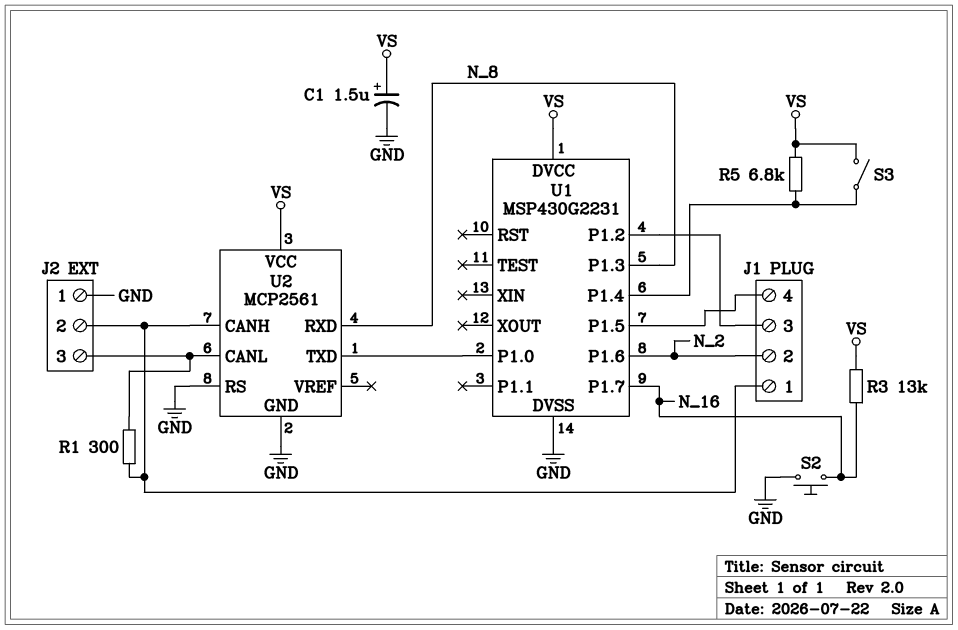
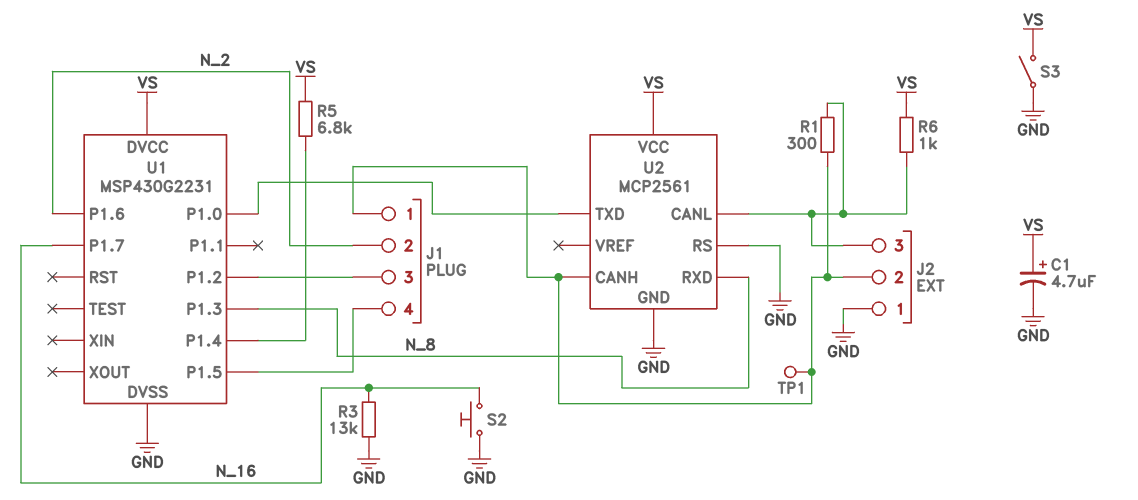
C1: 1.5uF (plus VS, minus GND) -> 4.7uF (plus VS, minus GND)
R3: 13k (N_16, VS) -> 13k (GND, N_16)
R6: none -> 1k (J2/3, VS)
S3: switch (U1/P1.4, VS) -> switch (GND, VS)
TP1: none -> test point (J1/1)

